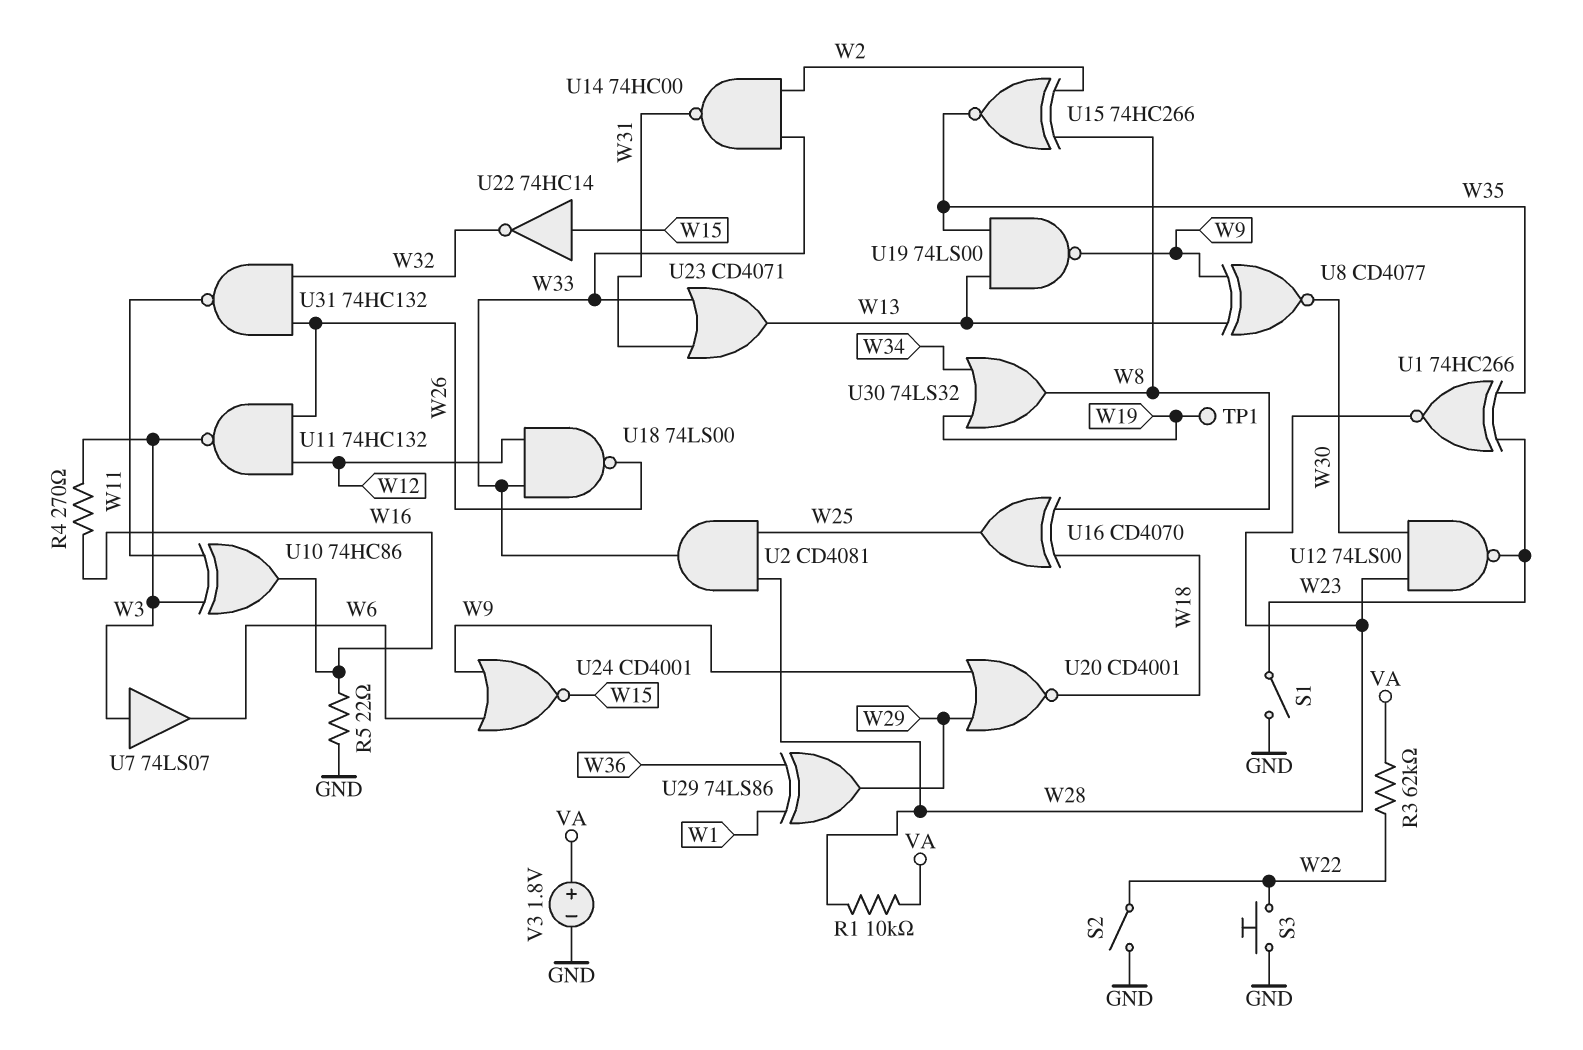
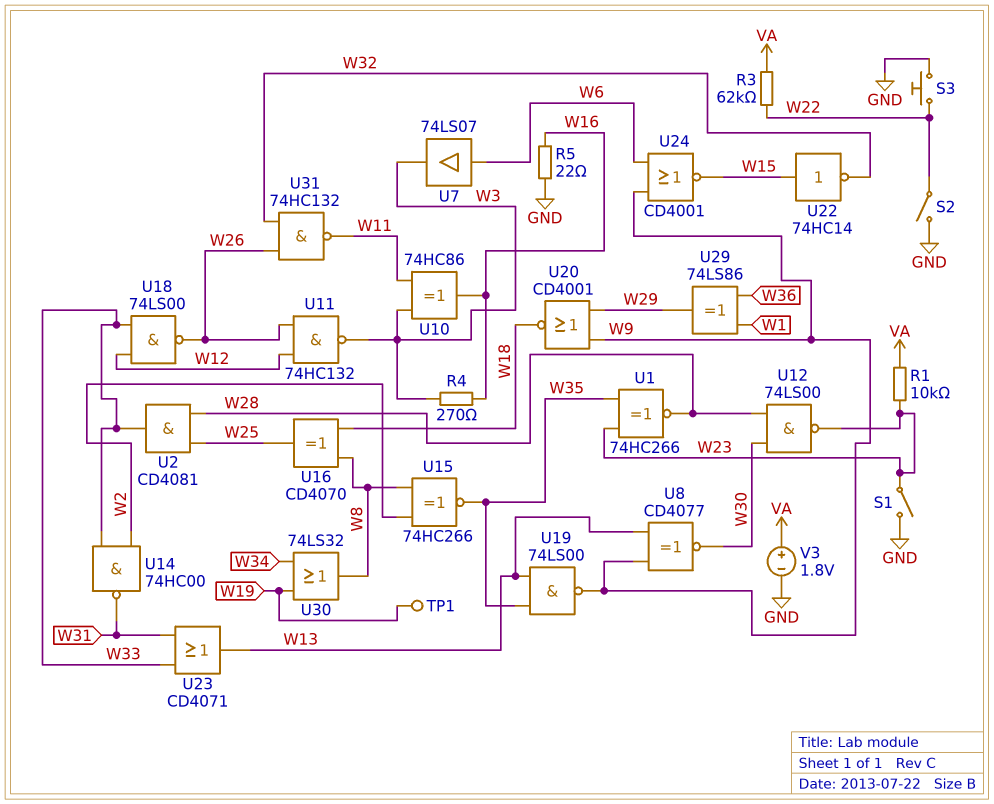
R1: 10k (VA, W28) -> 10k (VA, W23)
U7: buffer 74LS07 (in W3, out W6) -> buffer 74LS07 (in W6, out W3)

